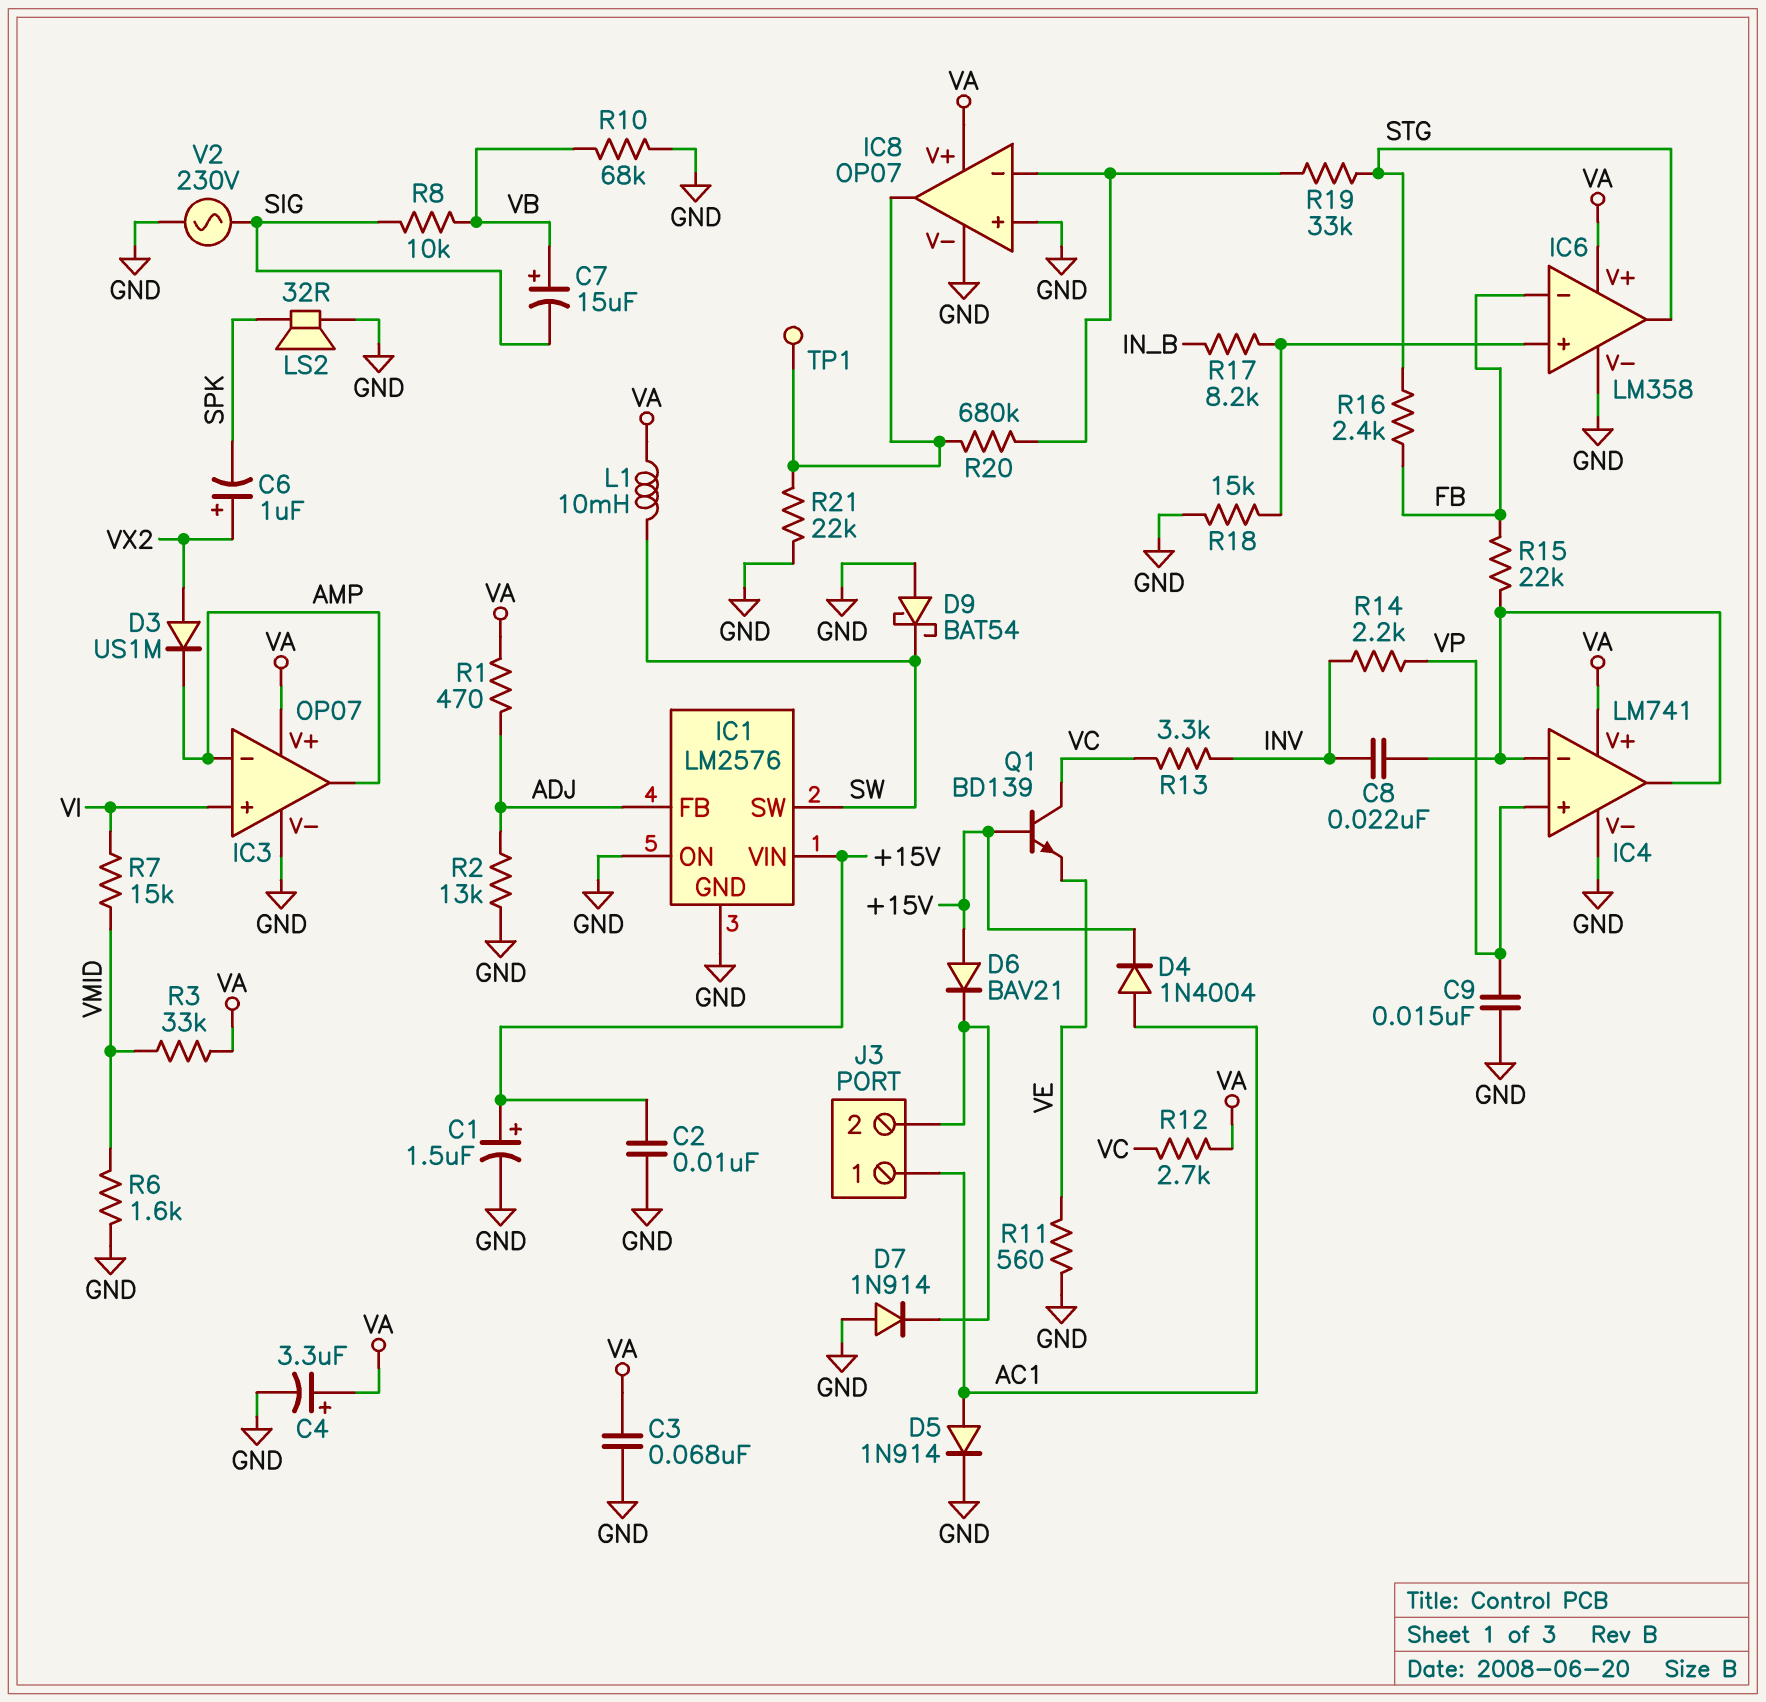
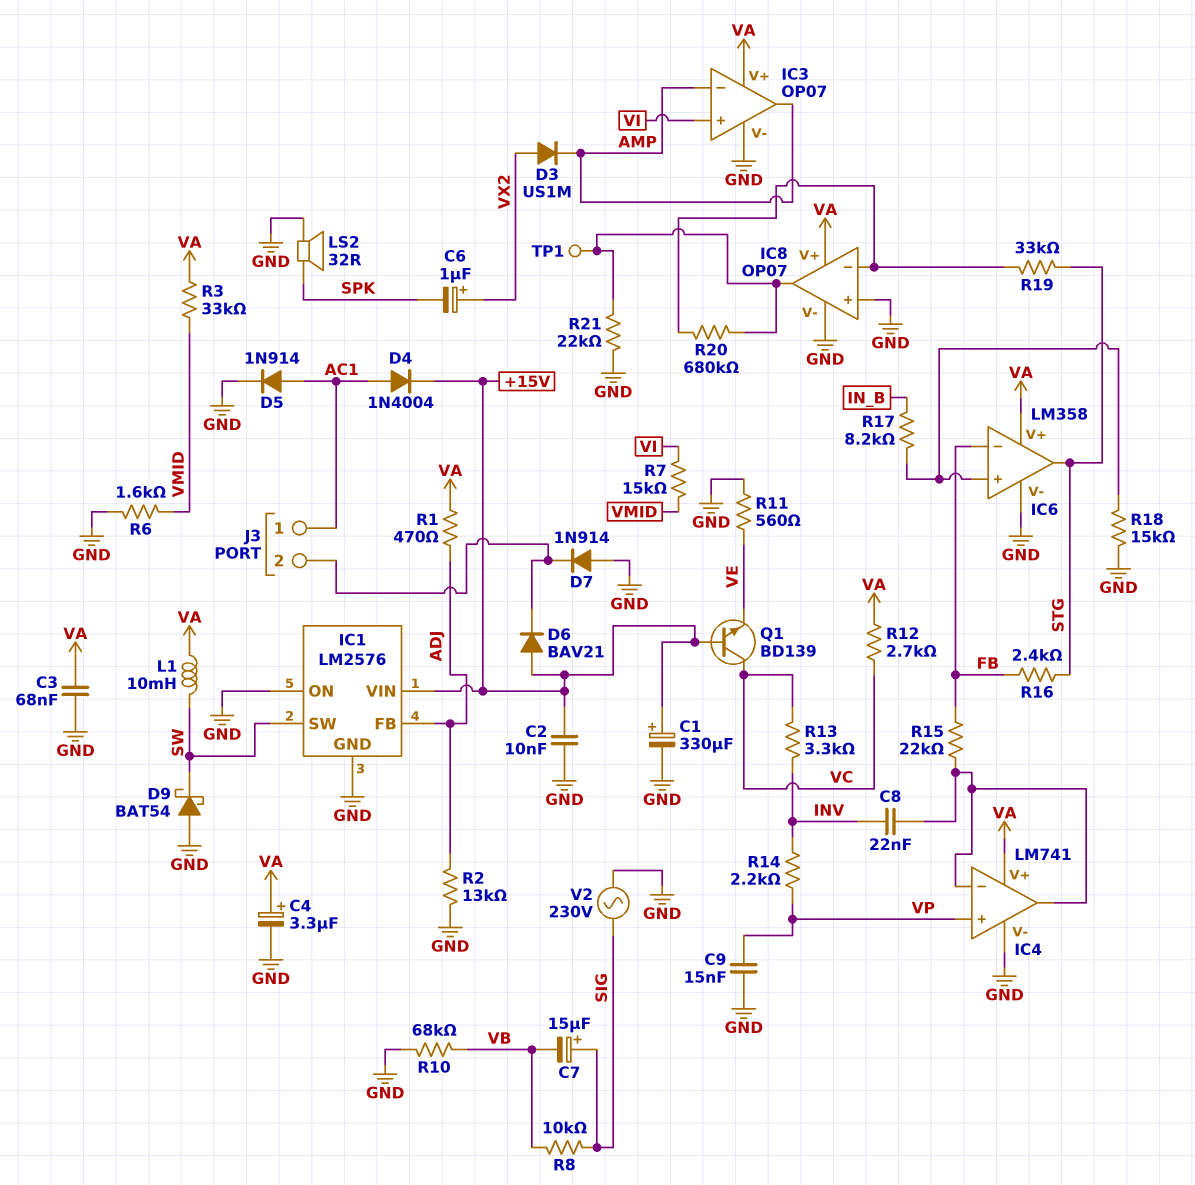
C1: 1.5uF (plus +15V, minus GND) -> 330uF (plus +15V, minus GND)
C7: 15uF (plus VB, minus SIG) -> 15uF (plus SIG, minus VB)

